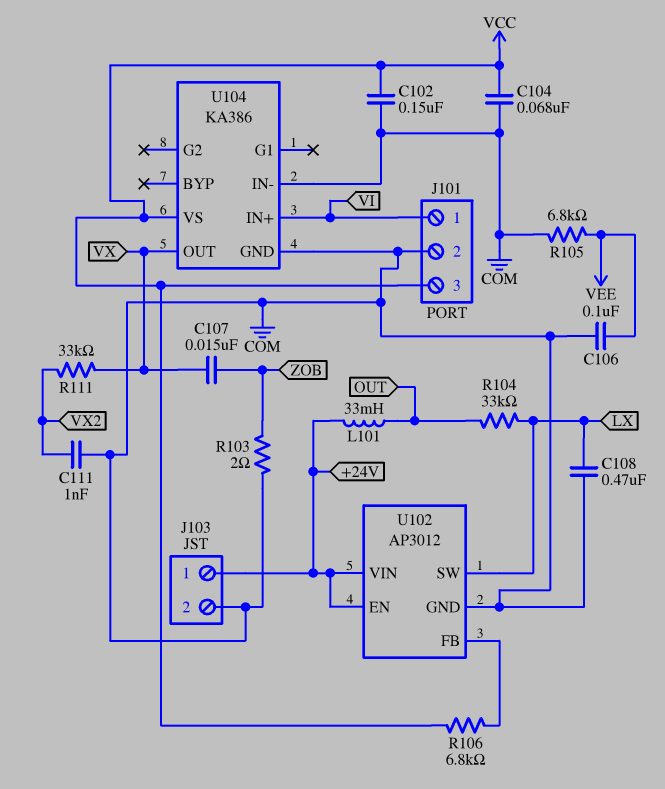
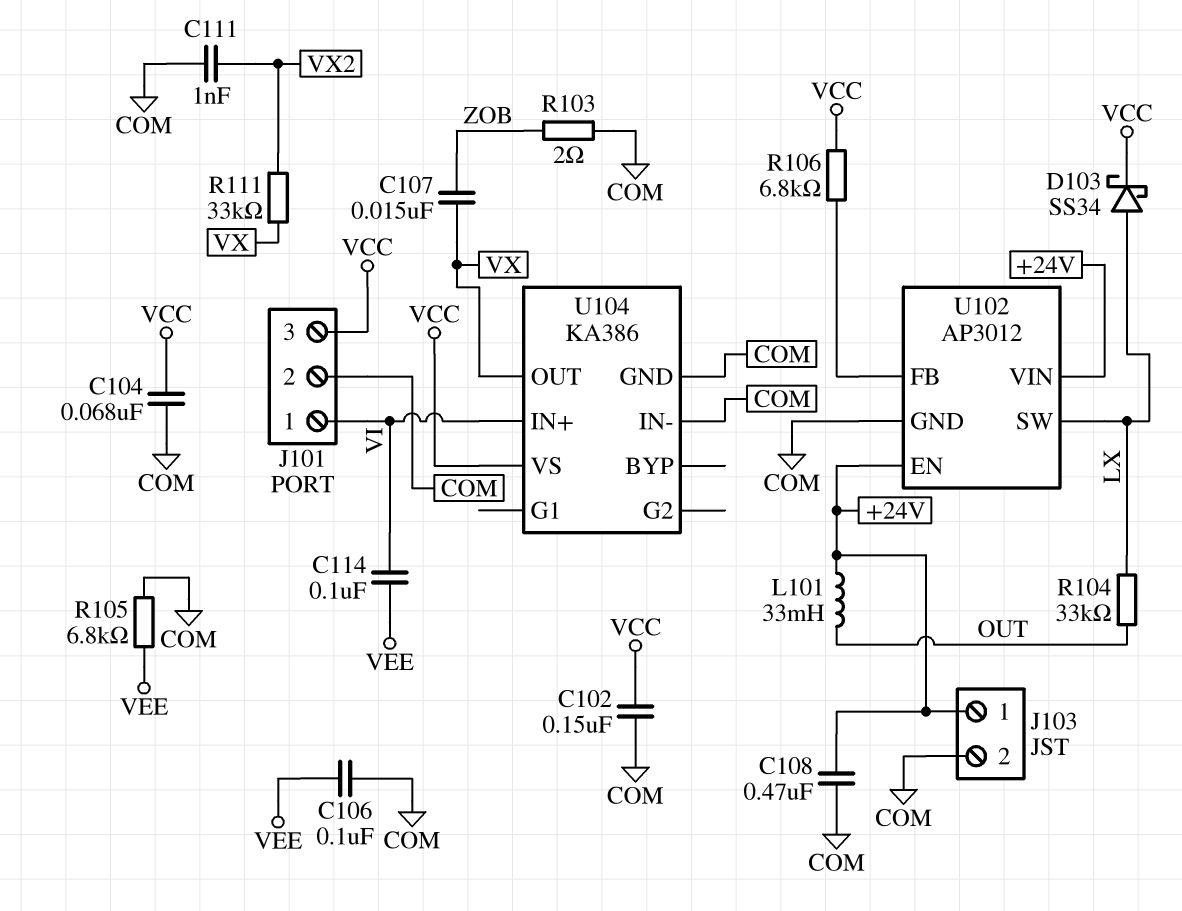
C108: 470nF (COM, LX) -> 470nF (+24V, COM)
C114: none -> 100nF (VEE, VI)
D103: none -> schottky SS34 (A LX, K VCC)

